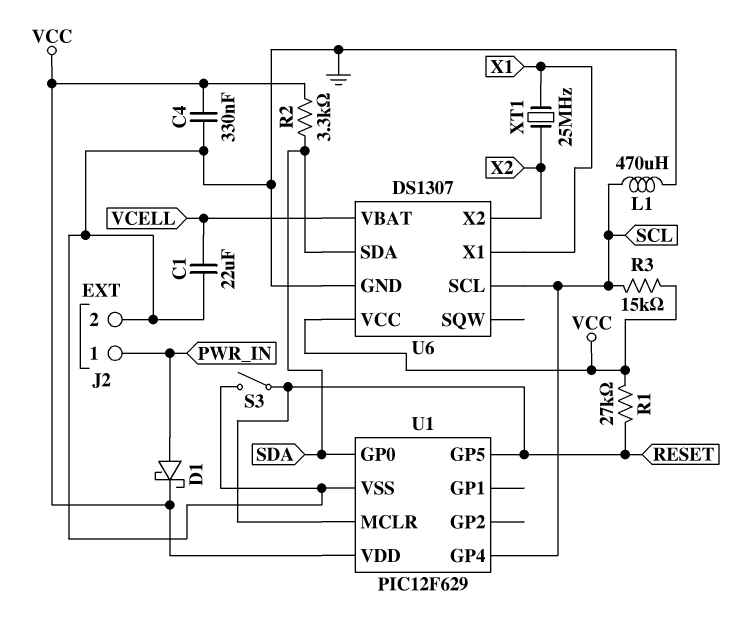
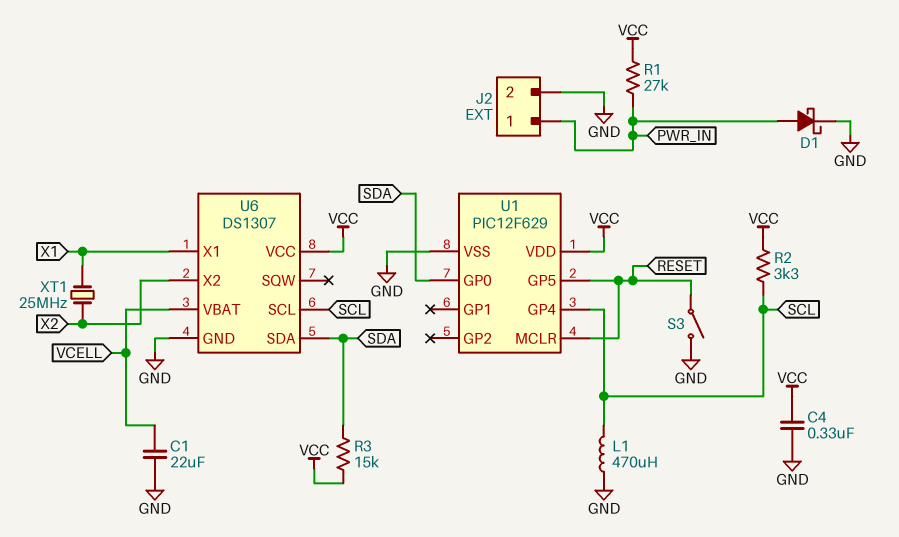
D1: schottky (A PWR_IN, K VCC) -> schottky (A PWR_IN, K GND)
R1: 27k (RESET, VCC) -> 27k (PWR_IN, VCC)
R2: 3.3k (SDA, VCC) -> 3.3k (SCL, VCC)
R3: 15k (SCL, VCC) -> 15k (SDA, VCC)

